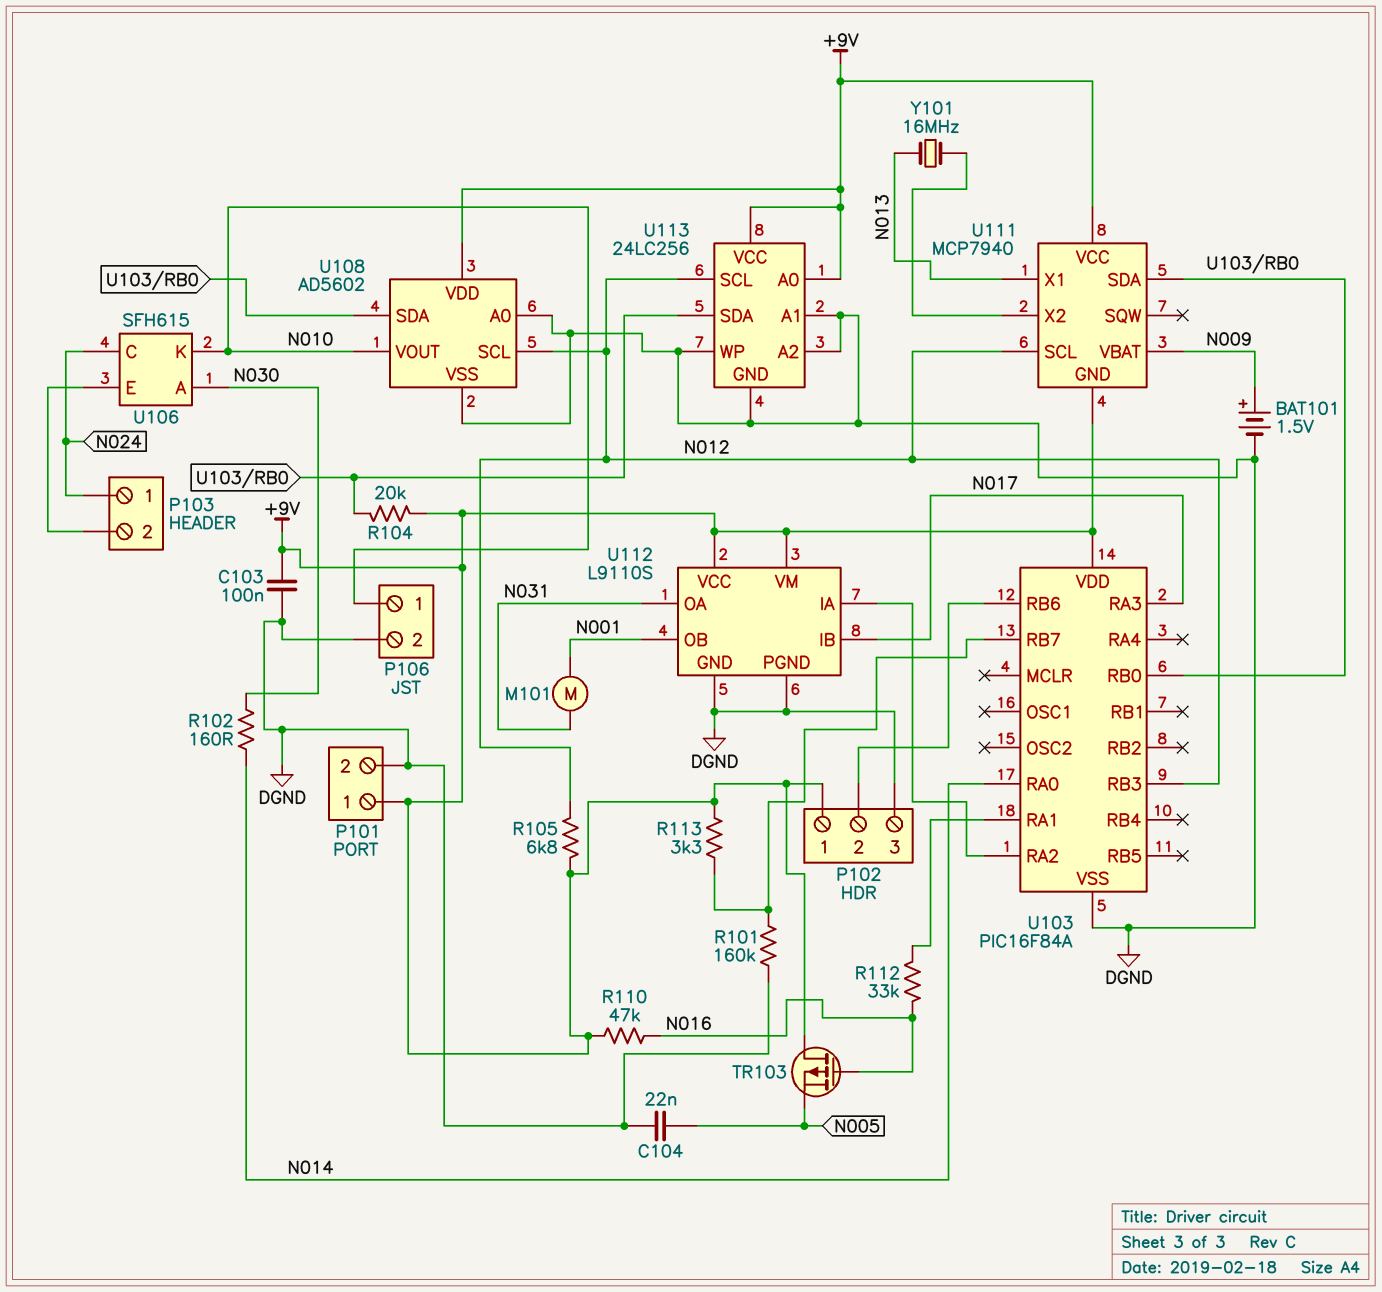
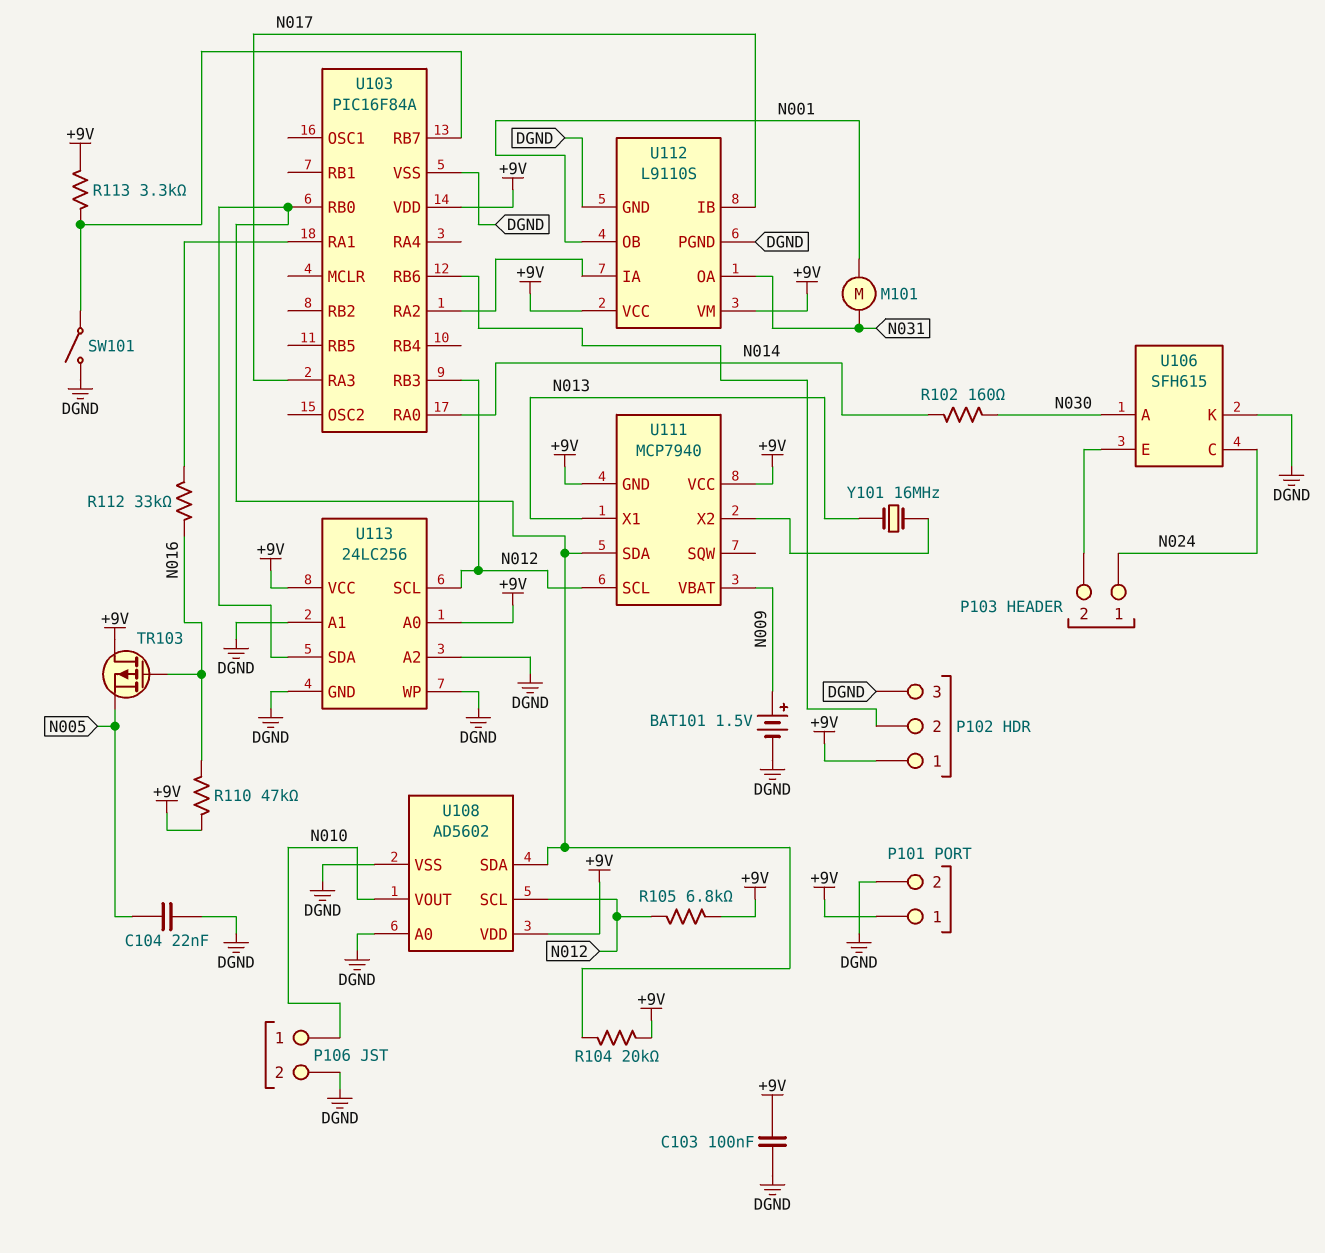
R101: 160k (DGND, U103/RB7) -> none
SW101: none -> switch (DGND, U103/RB7)
U106 pin K: N010 -> DGND

